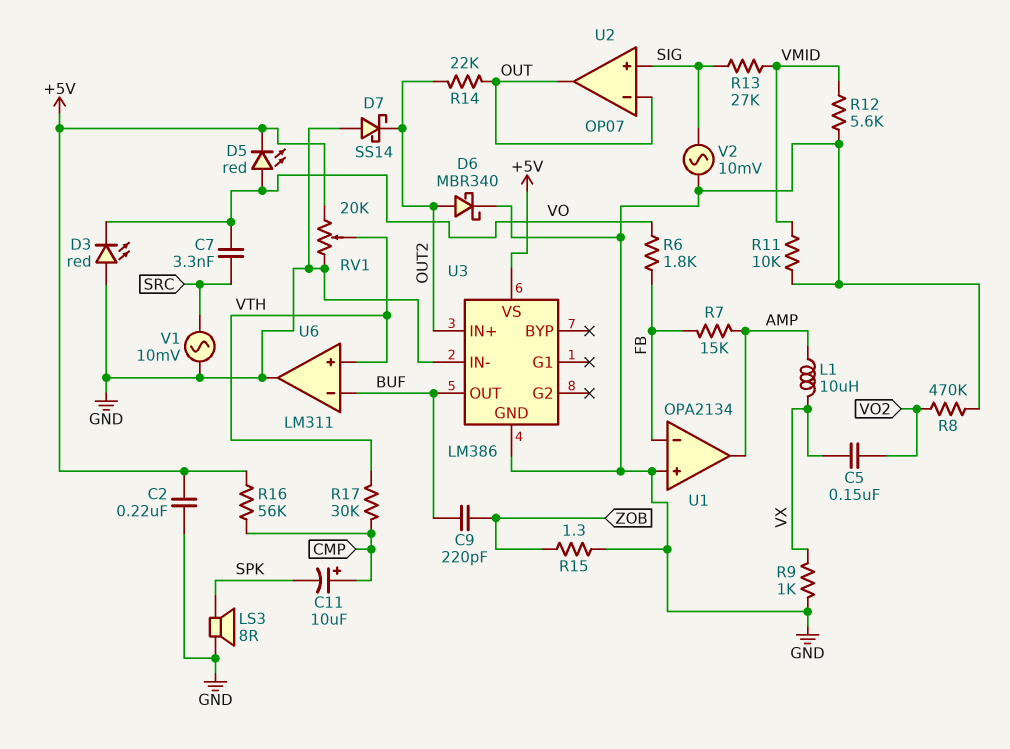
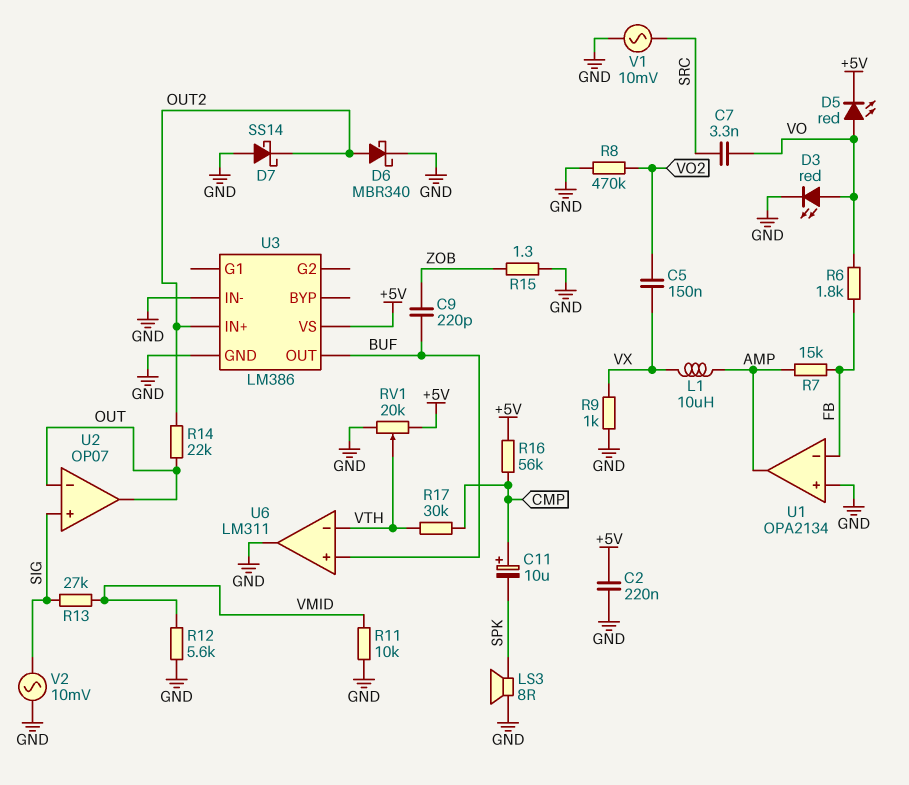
D3: LED red (A GND, K VO) -> LED red (A VO, K GND)
U6 pin in+: VTH -> BUF
U6 pin in-: BUF -> VTH

